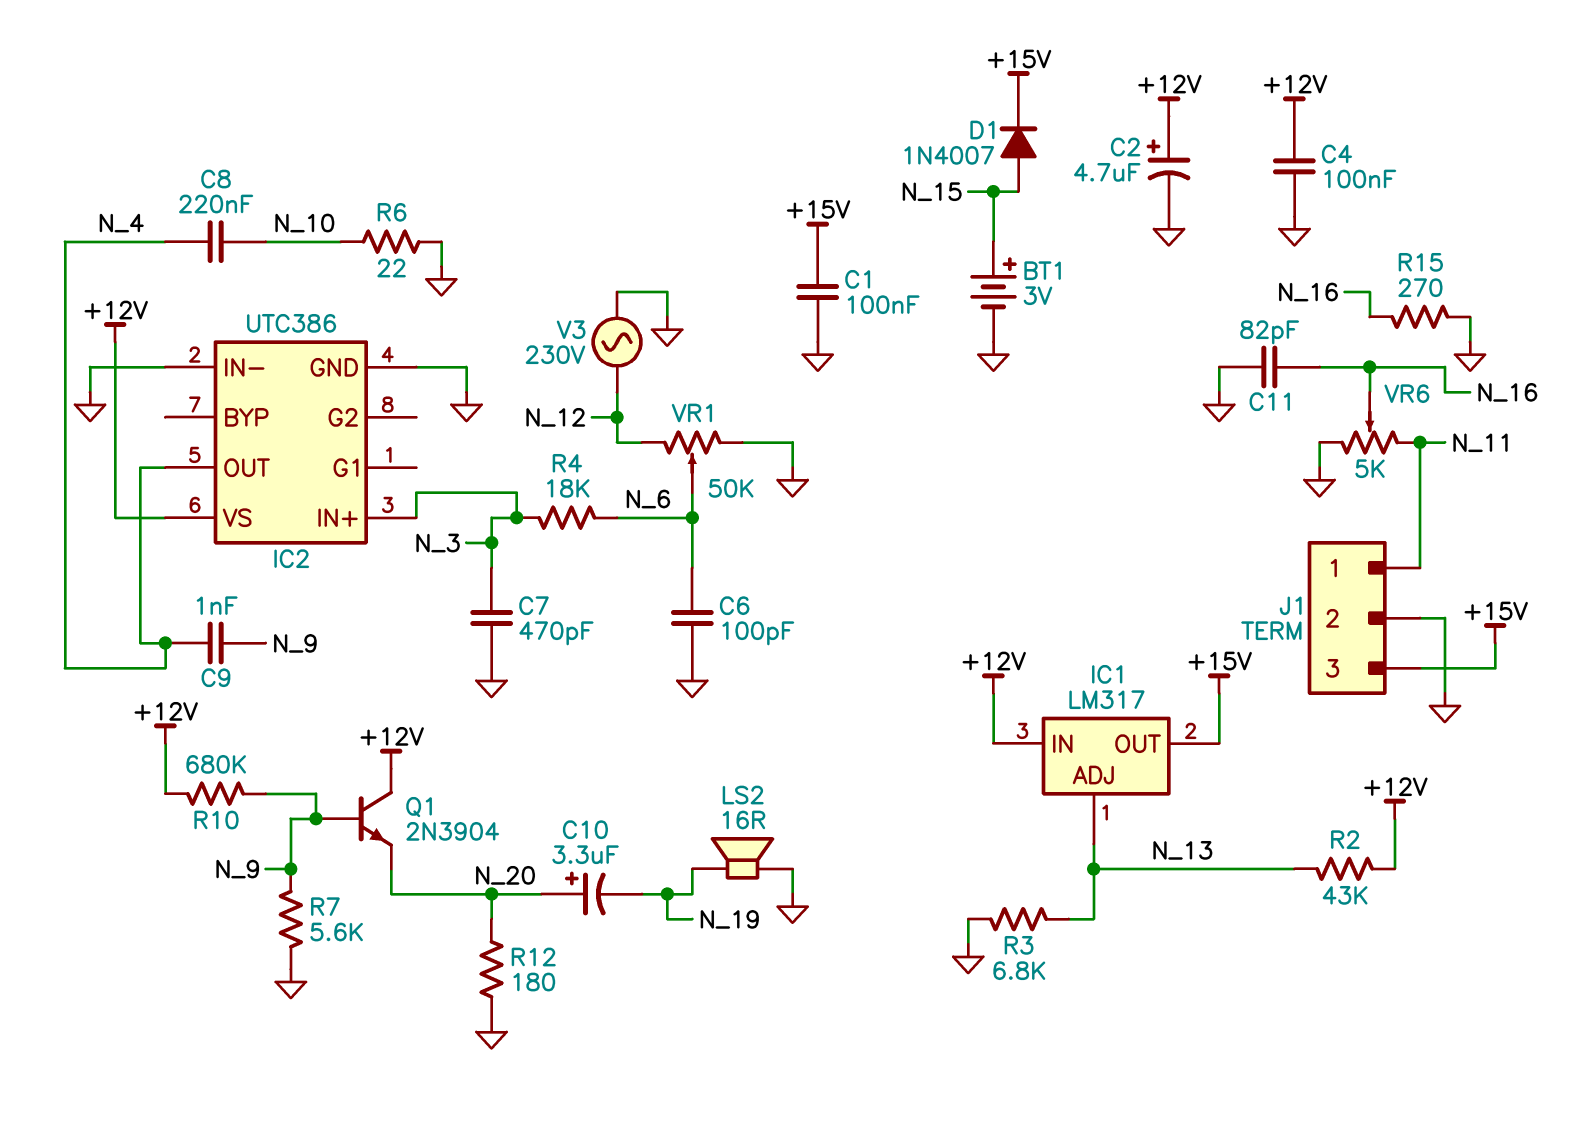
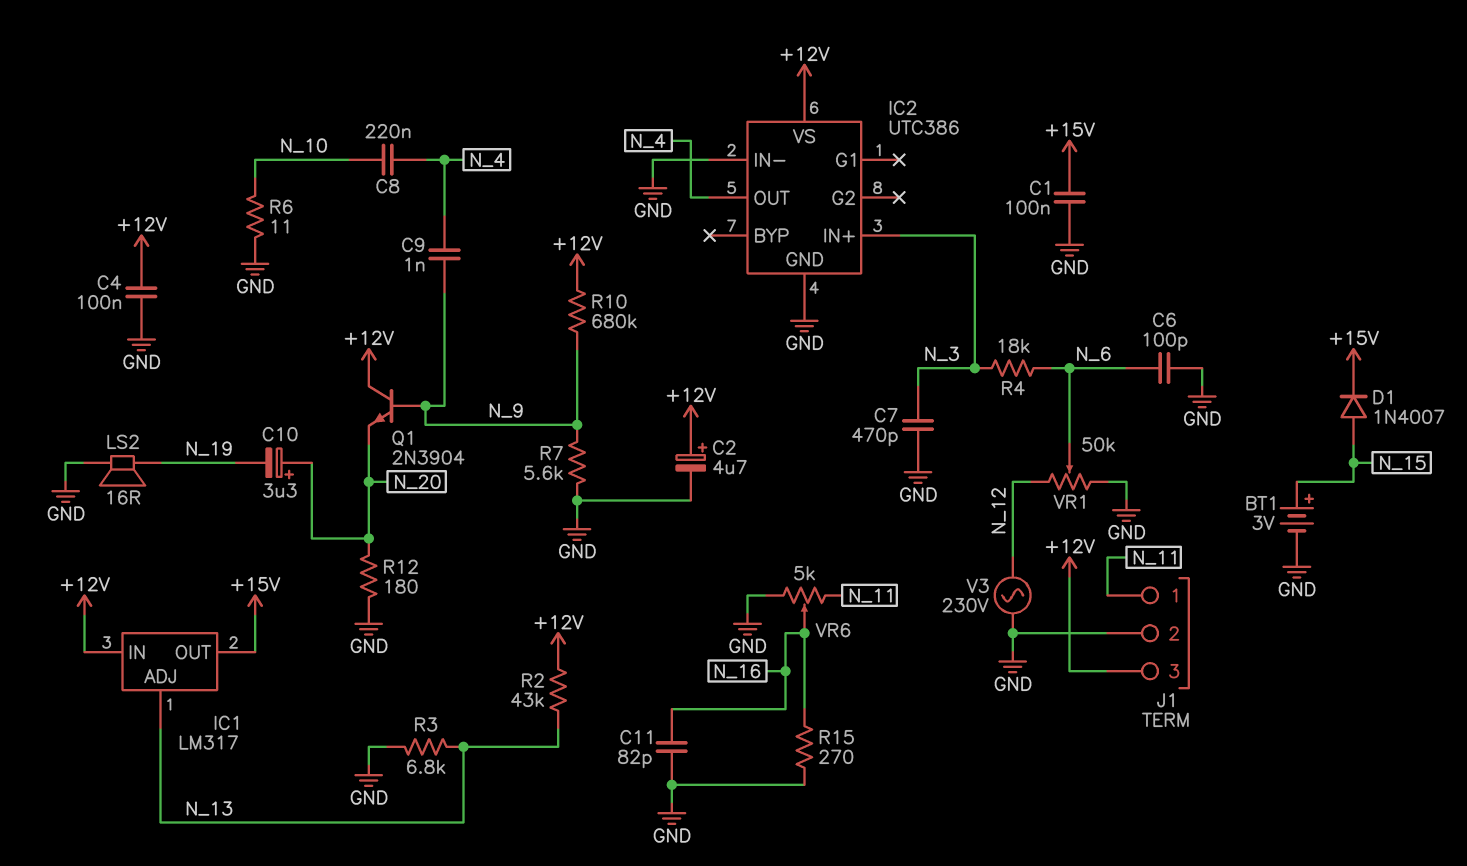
J1 pin 3: +15V -> +12V
R6: 22 (GND, N_10) -> 11 (GND, N_10)

